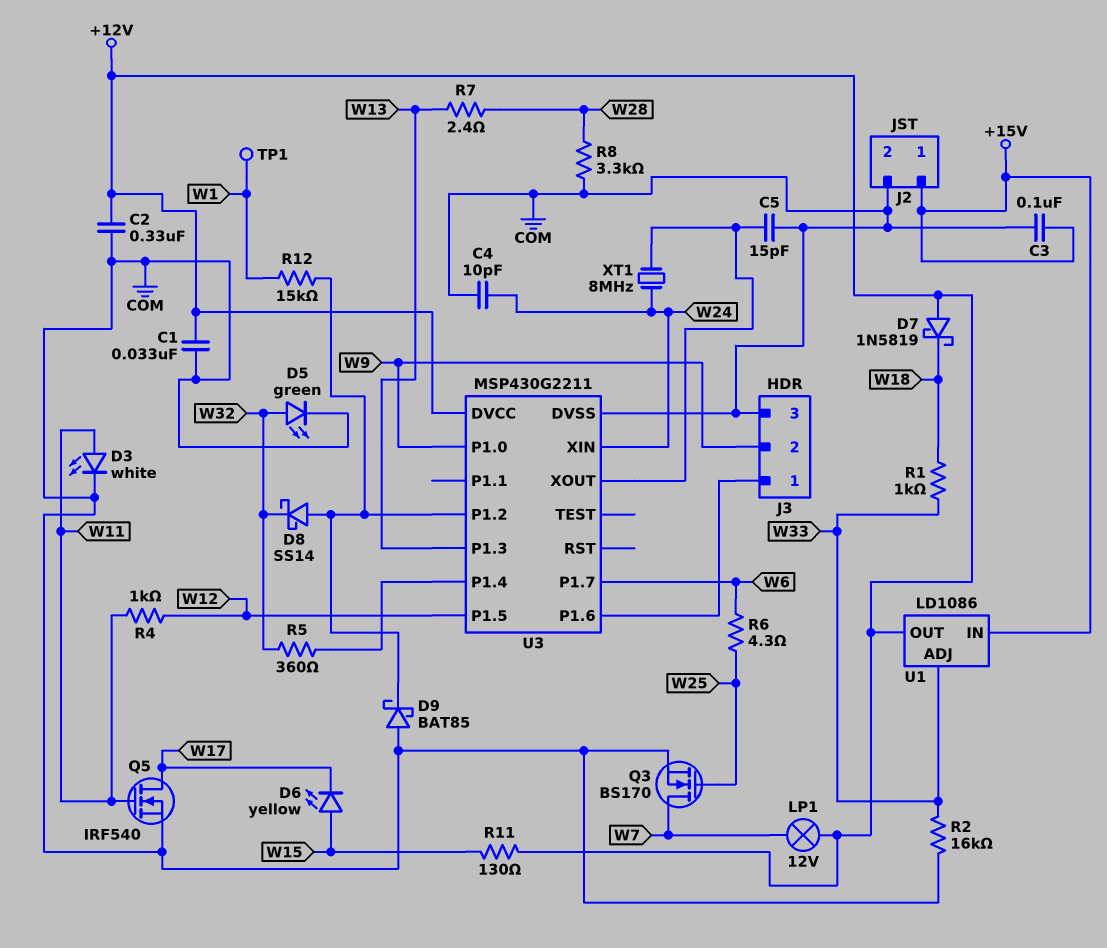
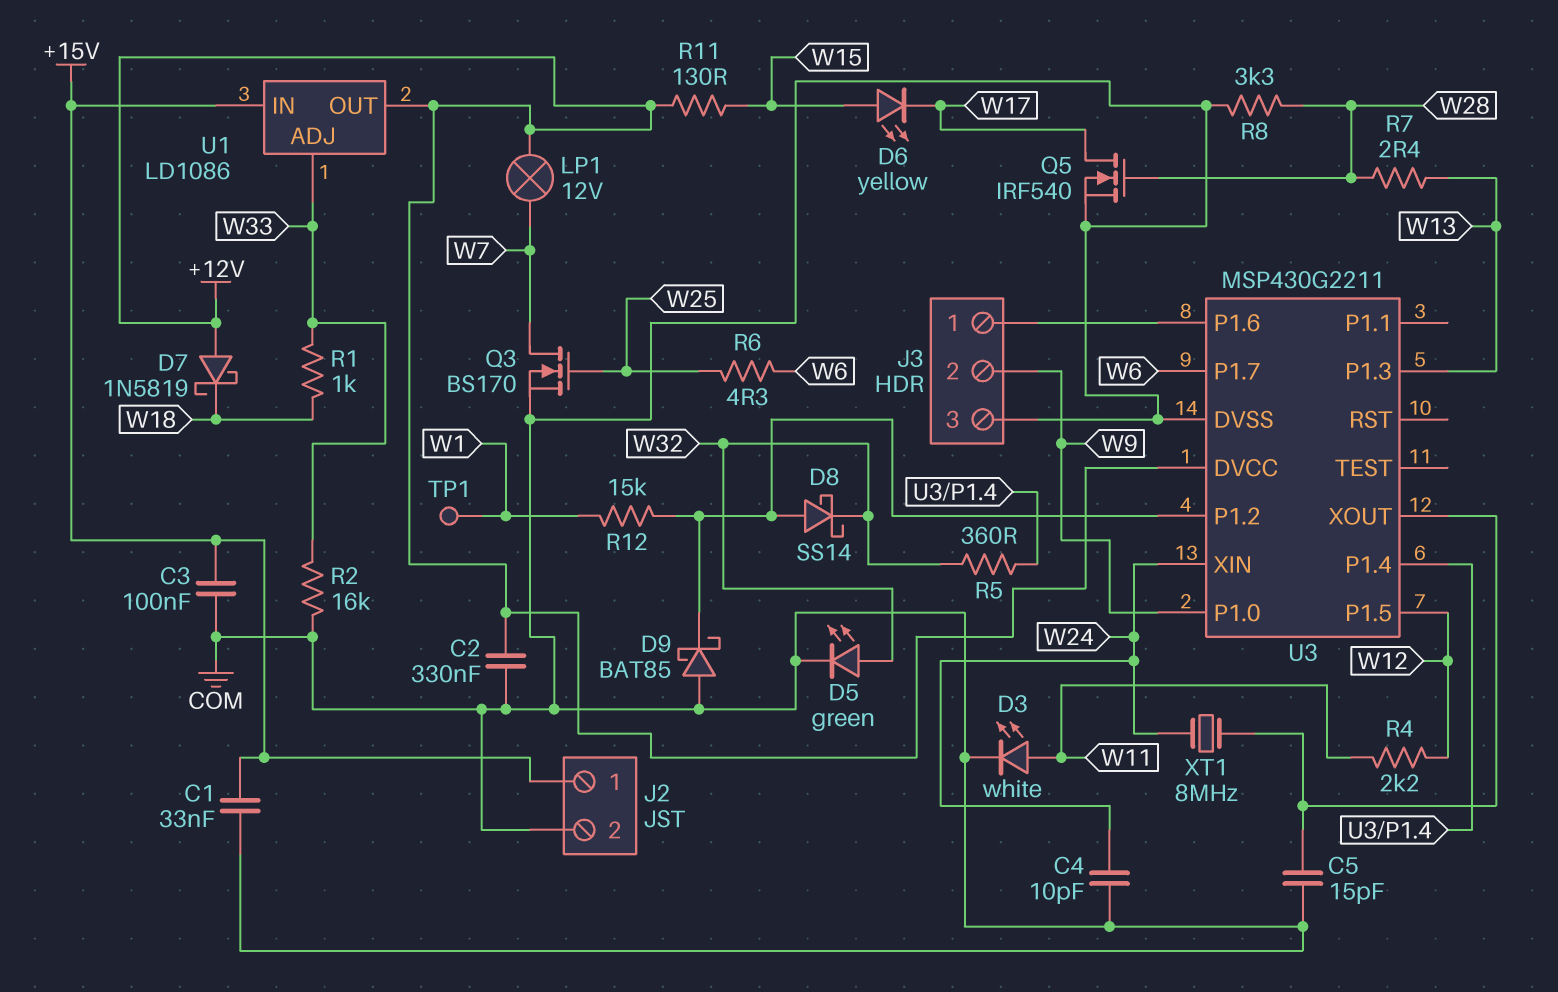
C1: 33nF (+12V, COM) -> 33nF (+15V, COM)
Q5: NMOS IRF540 (G W11, D W17, S COM) -> NMOS IRF540 (G W28, D W17, S COM)
R4: 1k (W11, W12) -> 2.2k (W11, W12)

